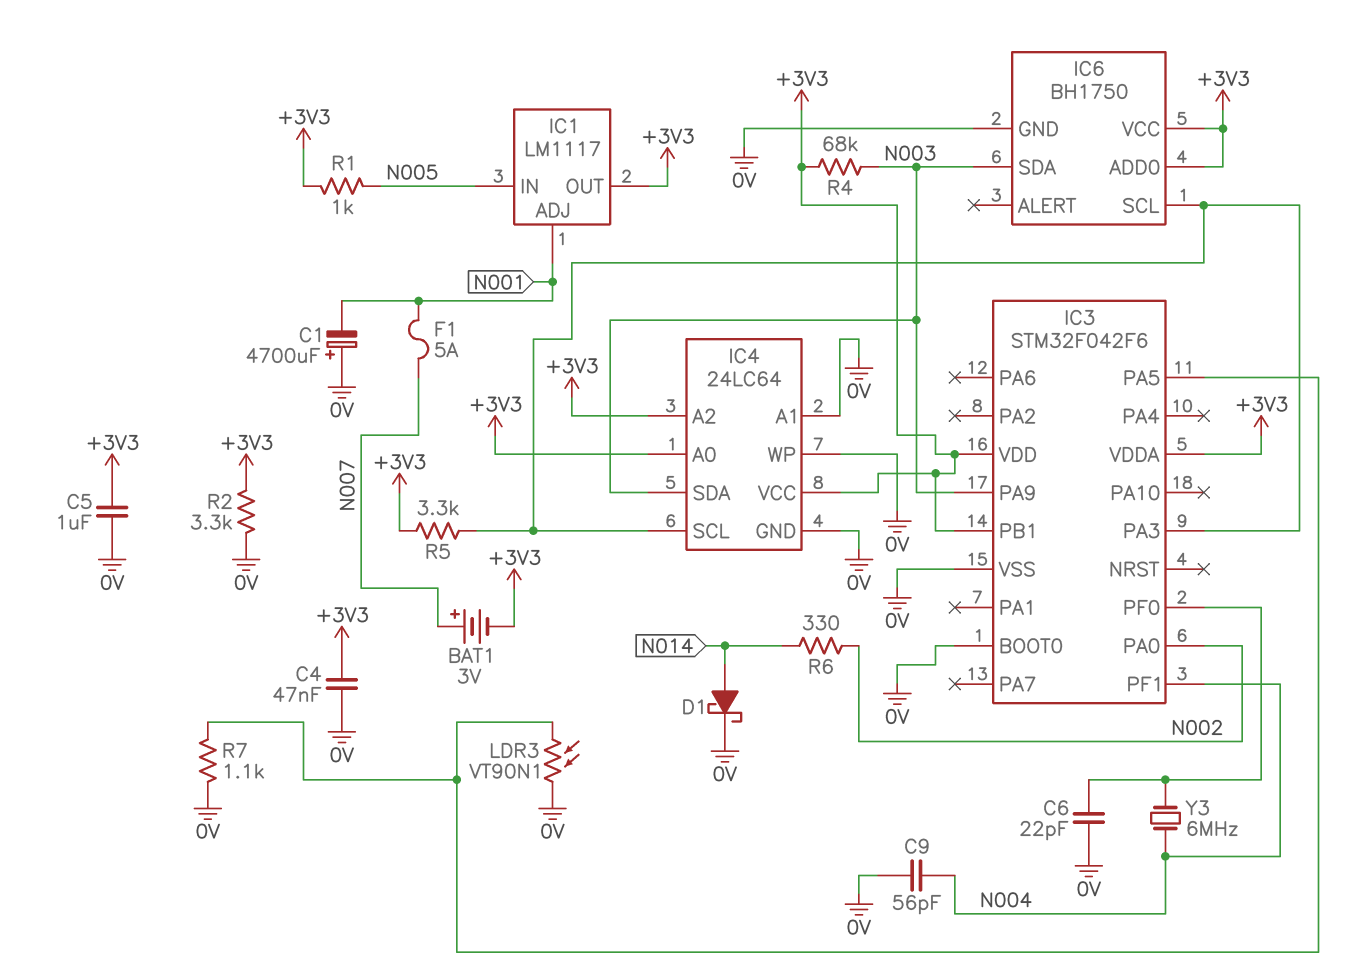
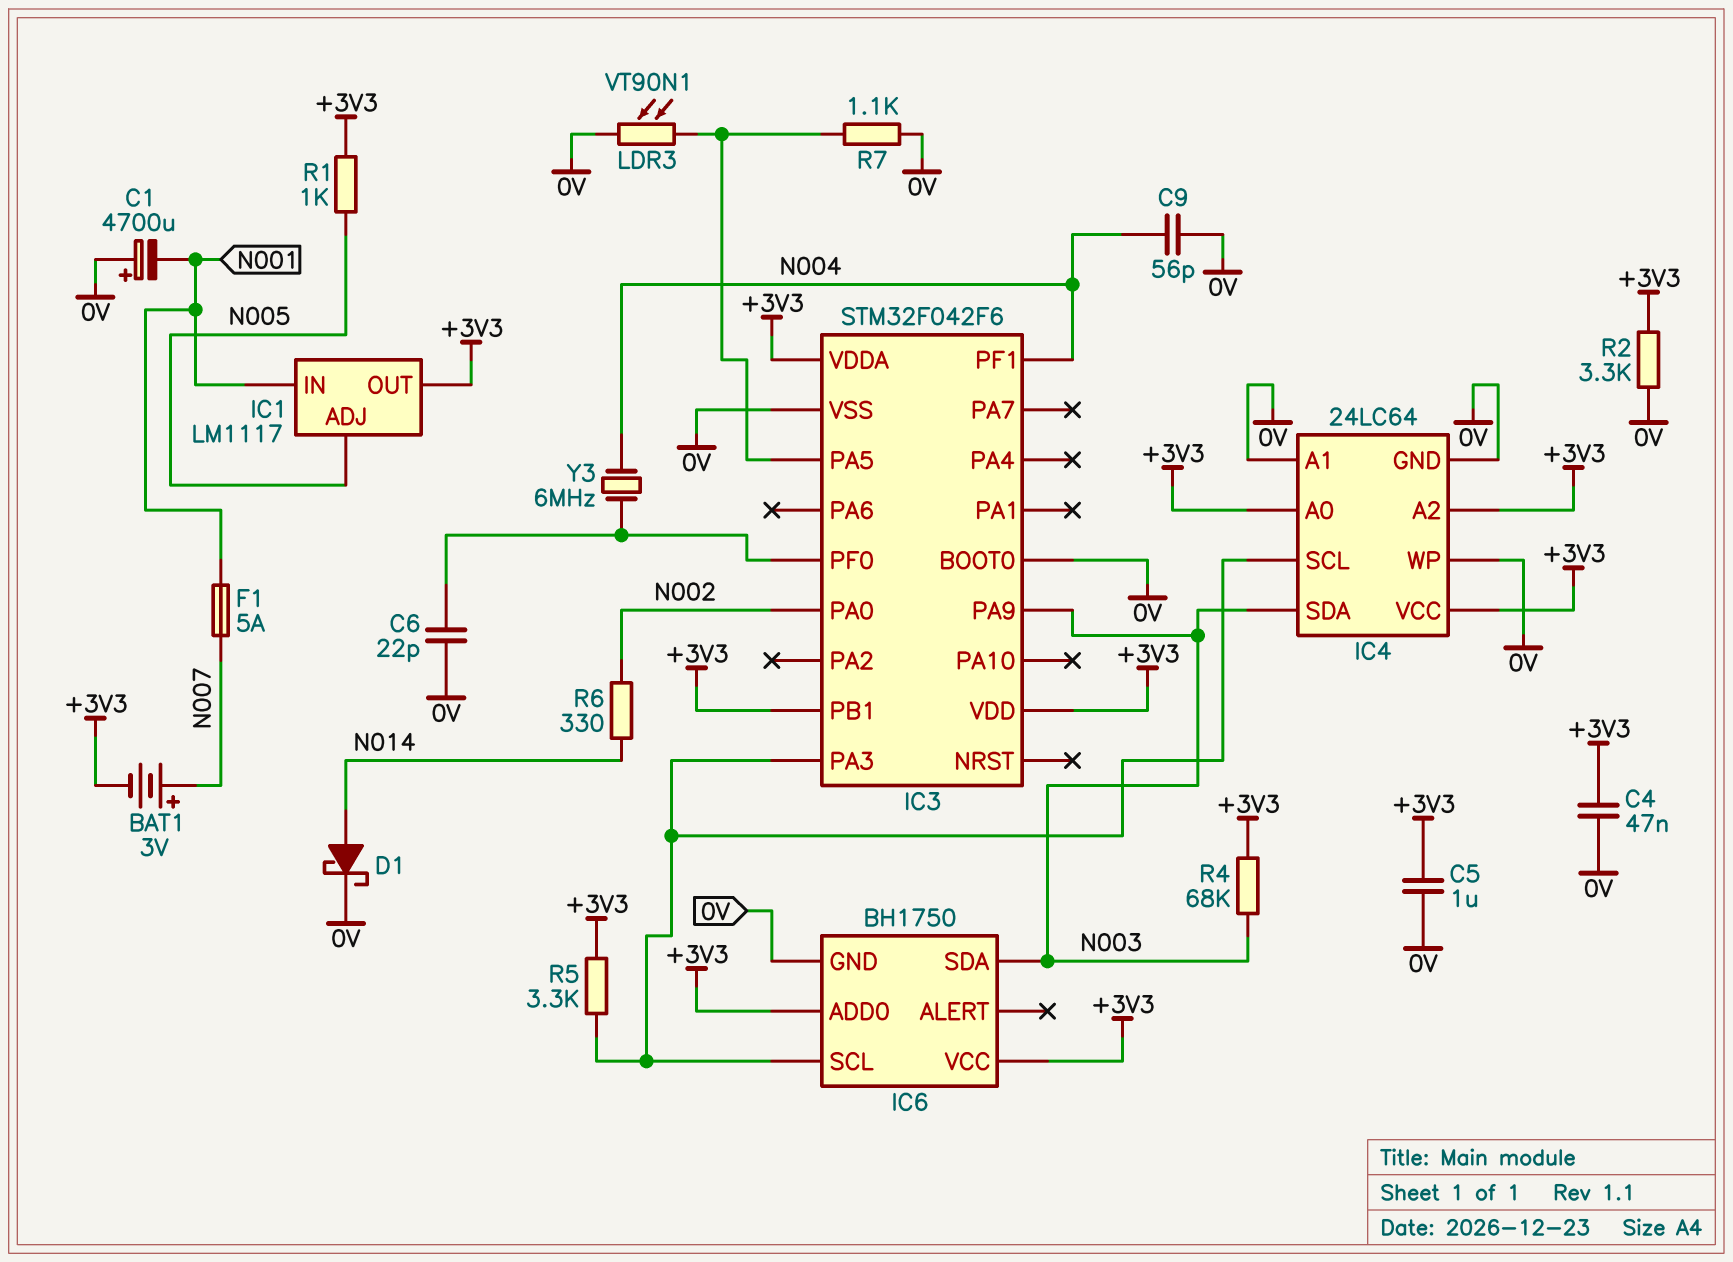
IC1 pin ADJ: N001 -> N005
IC1 pin IN: N005 -> N001

